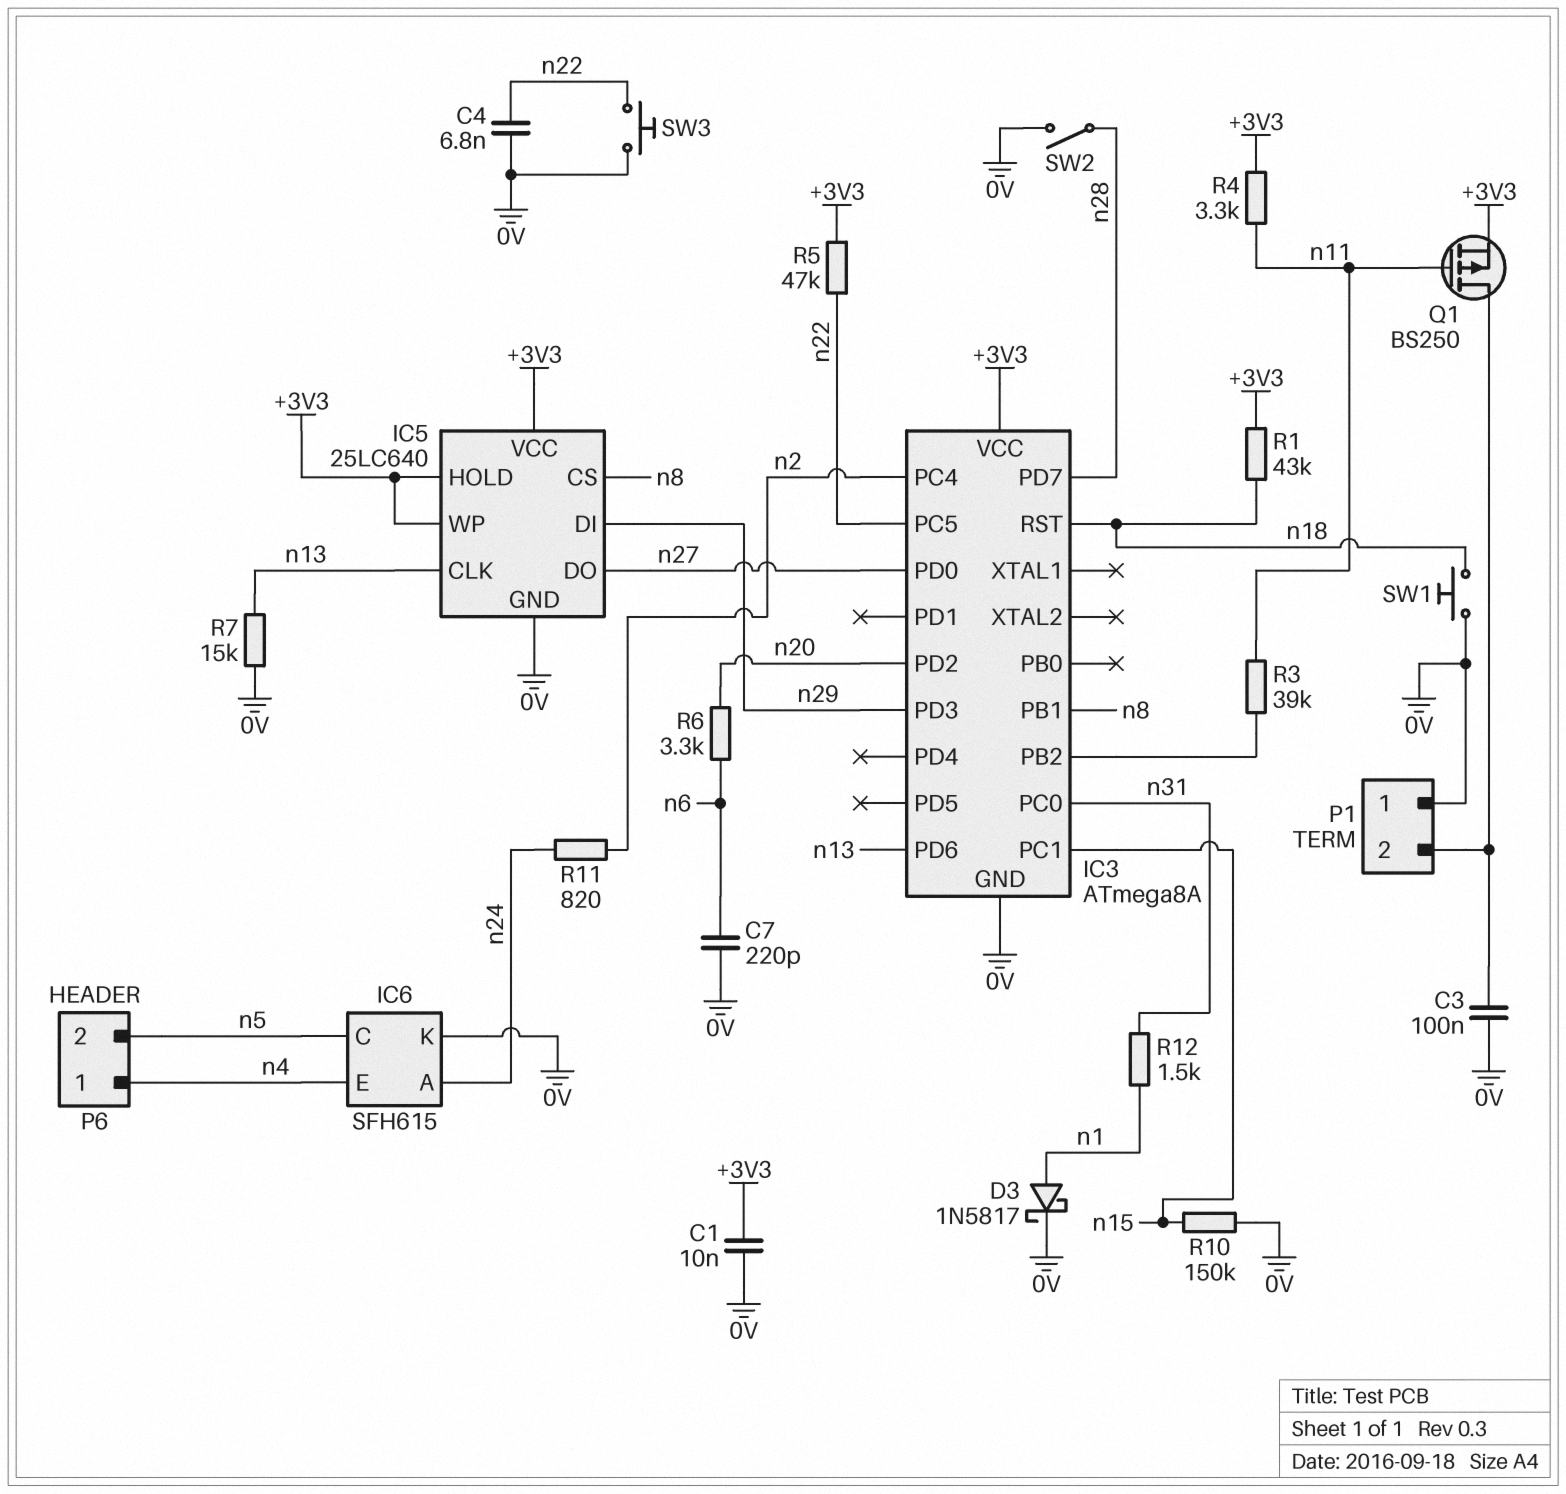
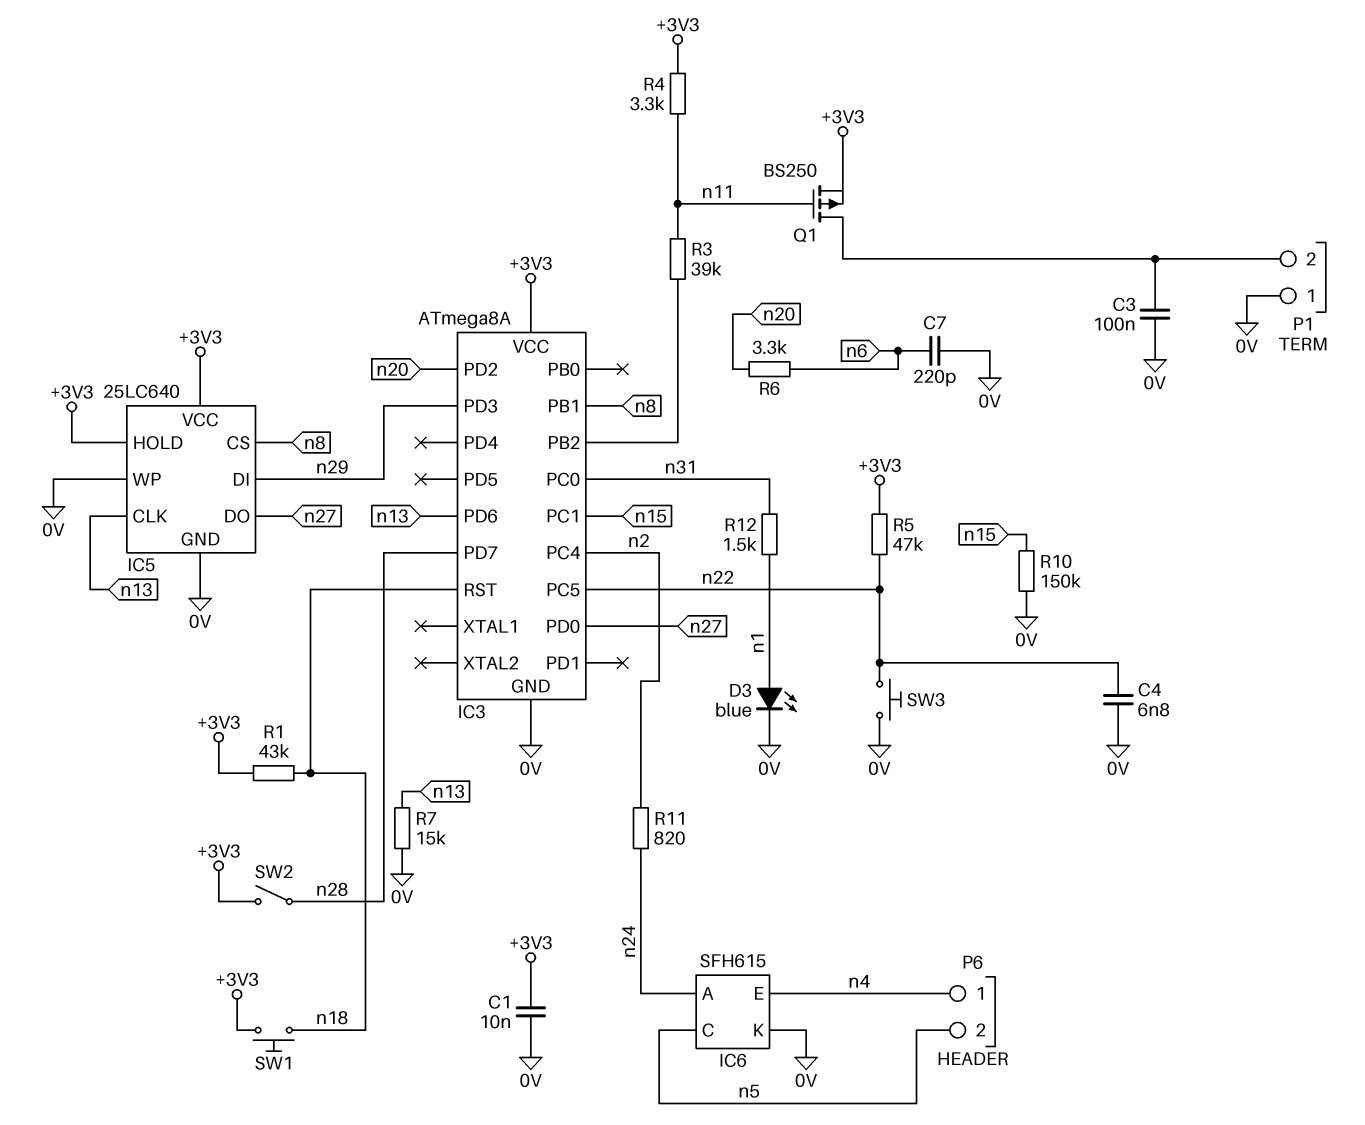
D3: schottky 1N5817 (A n1, K 0V) -> LED blue (A n1, K 0V)
IC5 pin WP: +3V3 -> 0V
SW1: button (0V, n18) -> button (+3V3, n18)
SW2: switch (0V, n28) -> switch (+3V3, n28)

